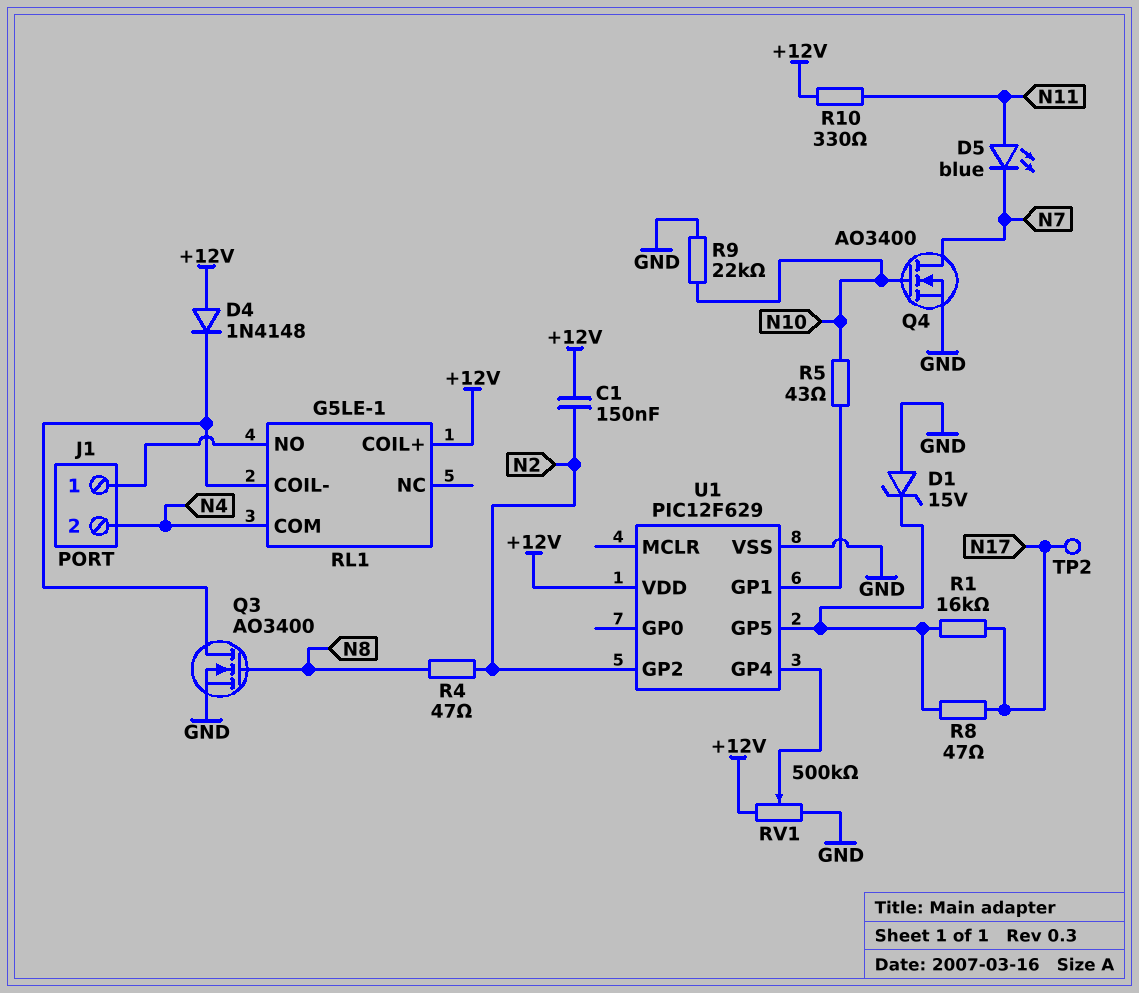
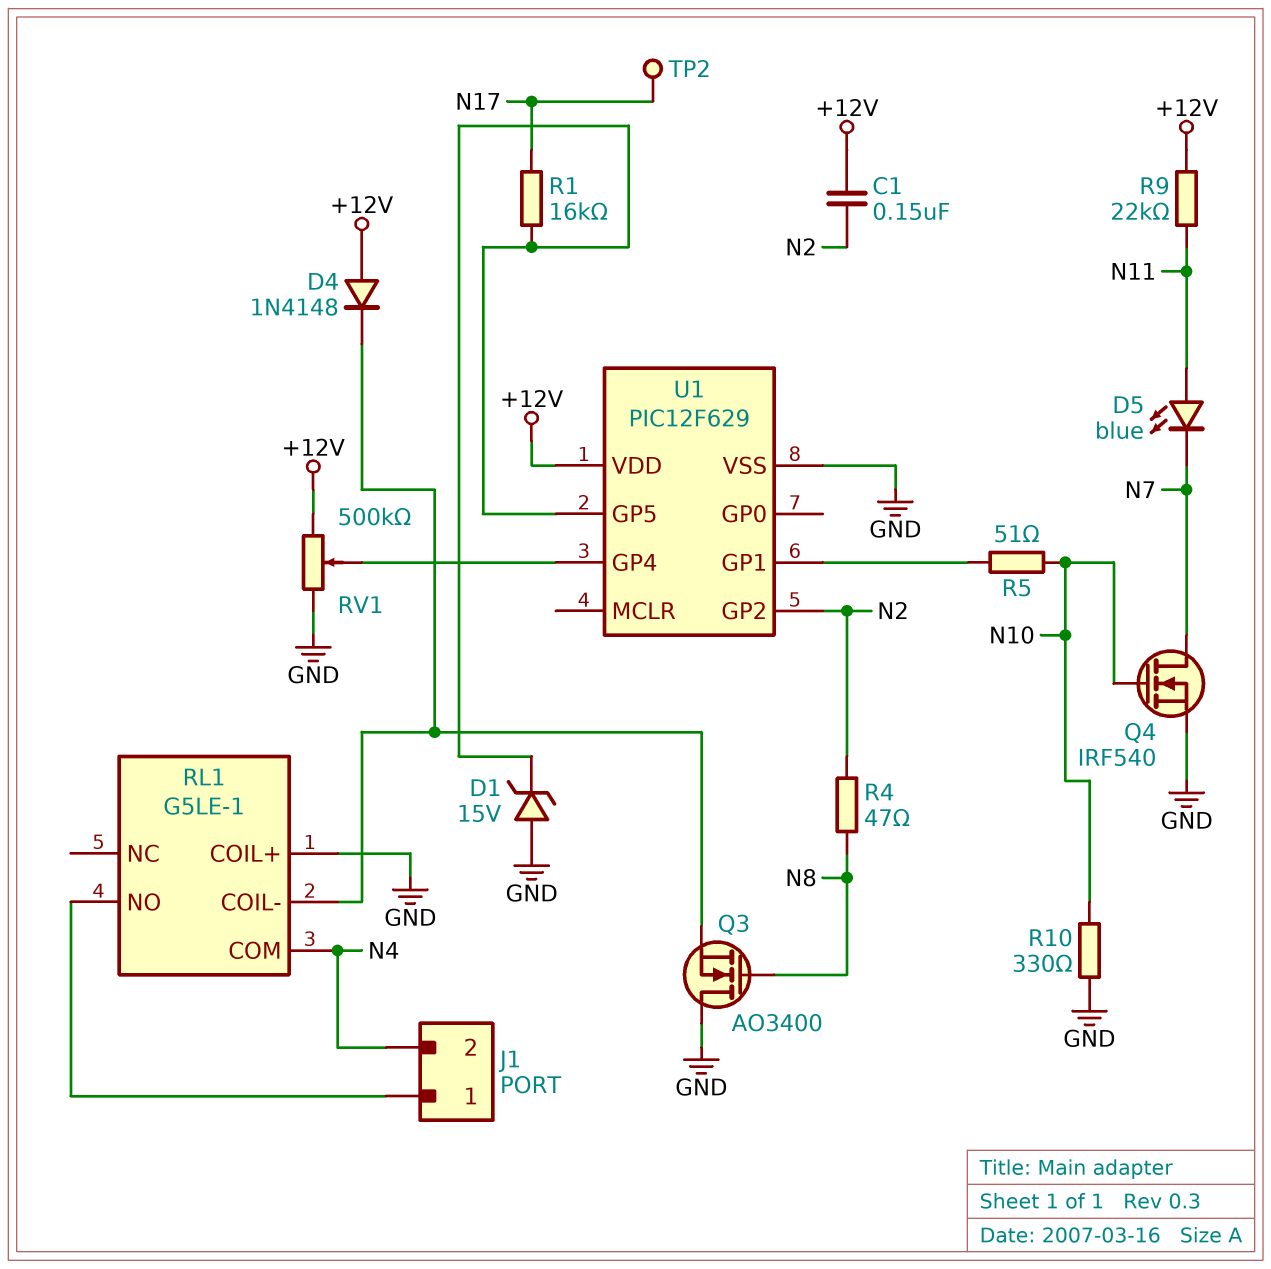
Q3: NMOS AO3400 (G N8, D RL1/COIL-, S GND) -> NMOS AO3400 (G N8, D GND, S RL1/COIL-)
Q4: NMOS AO3400 (G N10, D N7, S GND) -> NMOS IRF540 (G N10, D N7, S GND)
R5: 43 (N10, U1/GP1) -> 51 (N10, U1/GP1)
R8: 47 (N17, U1/GP5) -> none
R9: 22k (GND, N10) -> 22k (+12V, N11)
R10: 330 (+12V, N11) -> 330 (GND, N10)
RL1 pin COIL+: +12V -> GND

